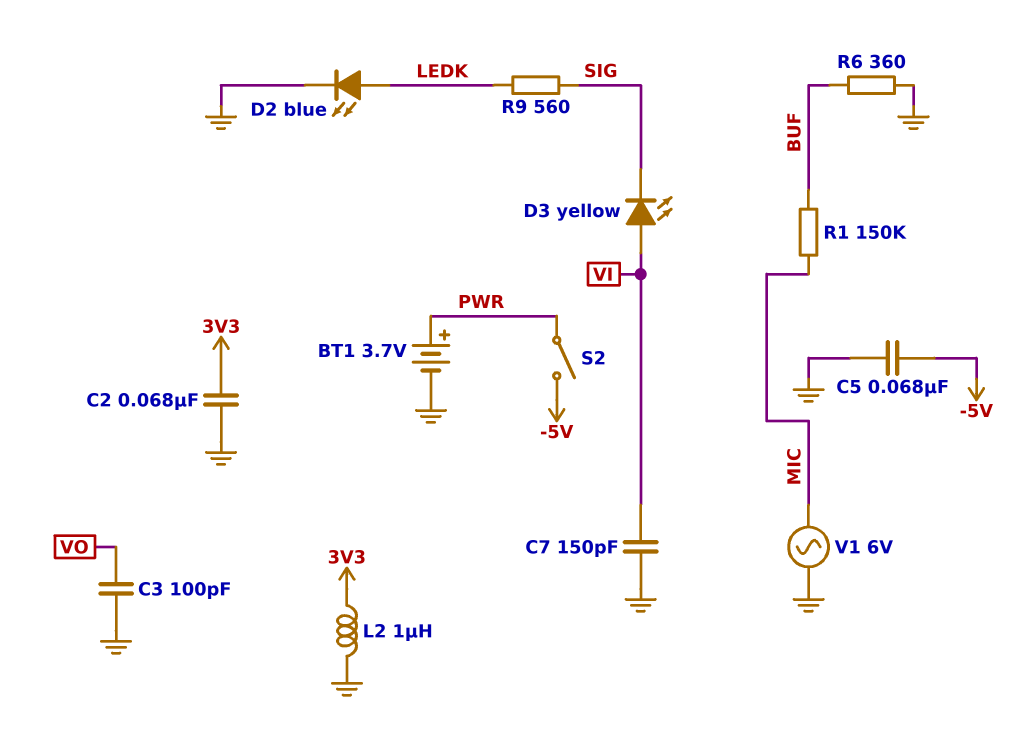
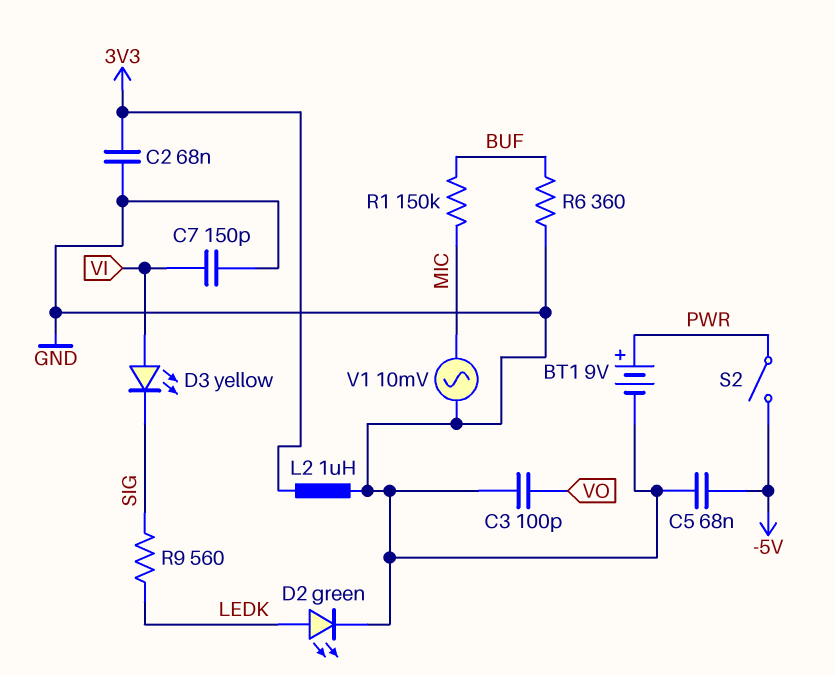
BT1: 3.7V (plus PWR, minus GND) -> 9V (plus PWR, minus GND)
D2: LED blue (A LEDK, K GND) -> LED green (A LEDK, K GND)
V1: AC 6V (GND, MIC) -> AC 10mV (GND, MIC)

